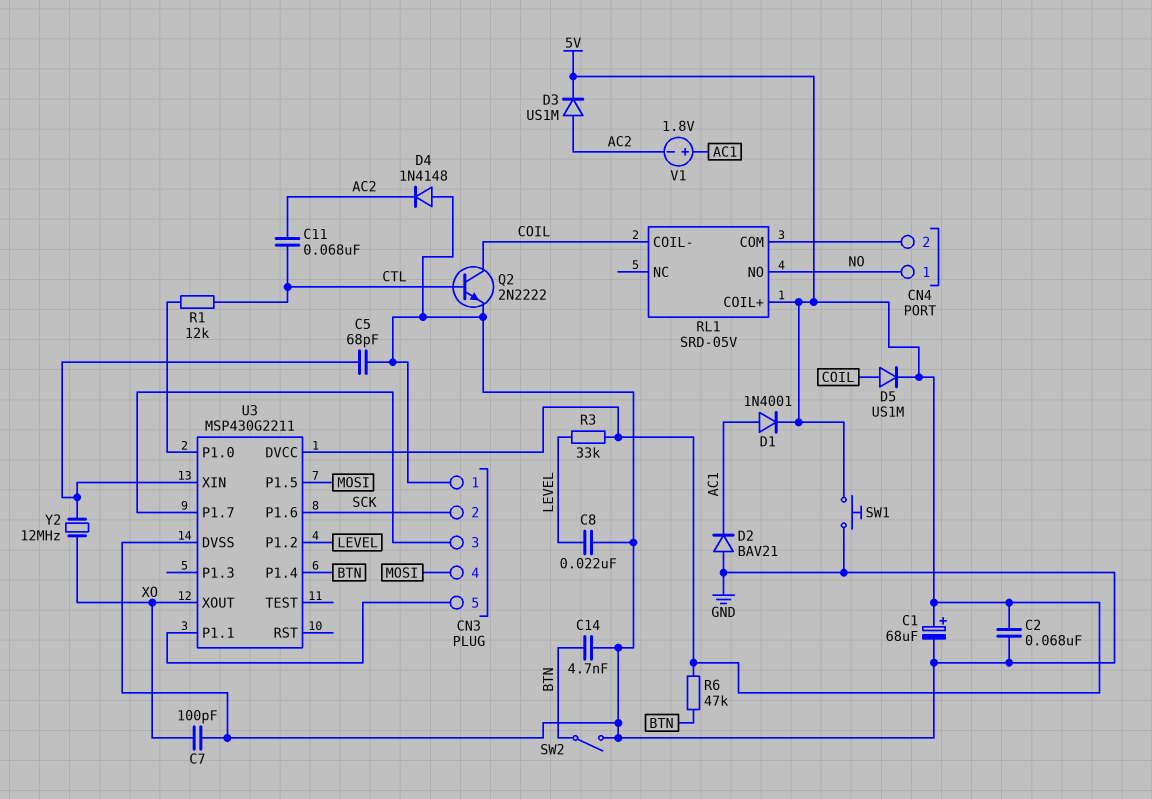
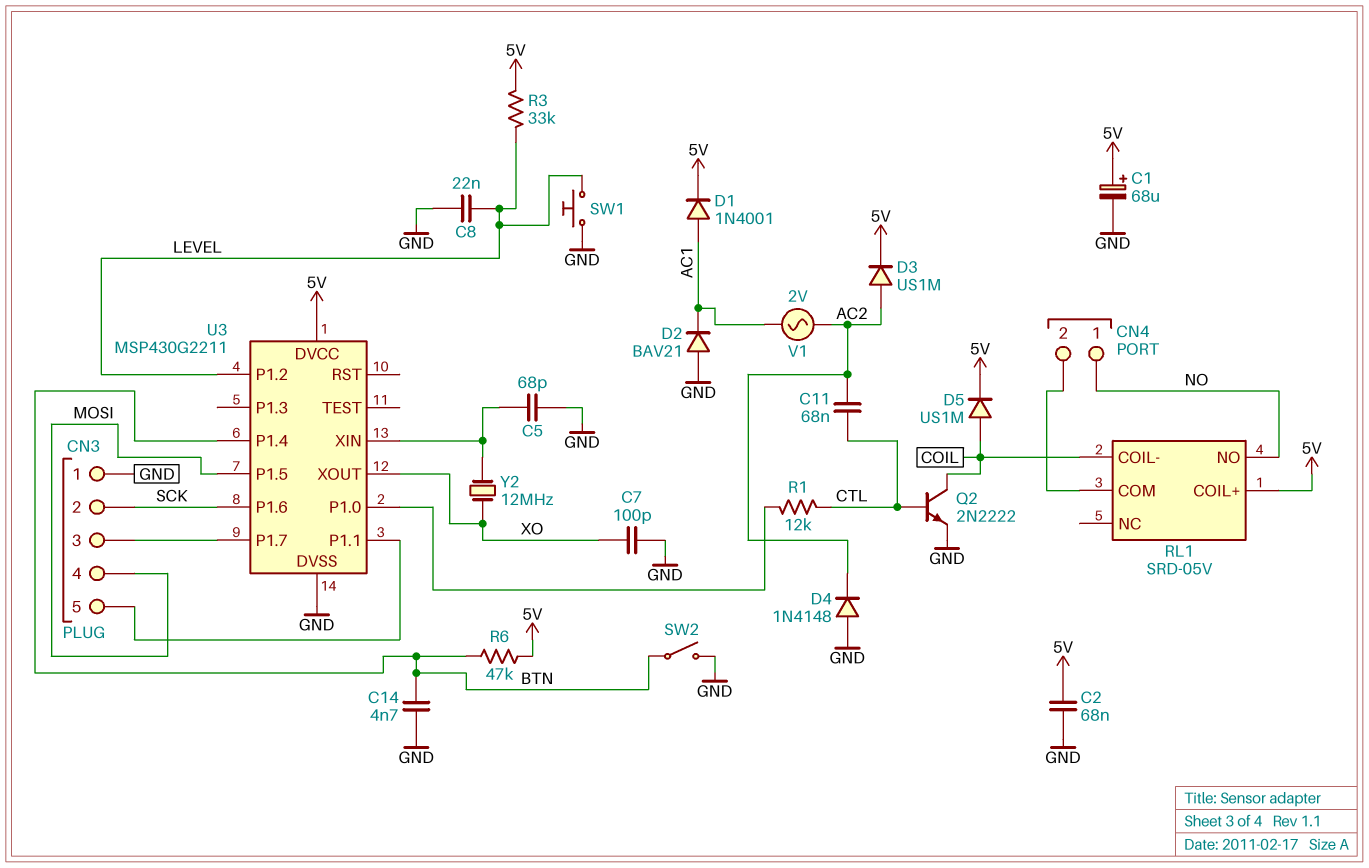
SW1: button (5V, GND) -> button (GND, LEVEL)
V1: 1.8V (plus AC1, minus AC2) -> AC 2V (AC1, AC2)

